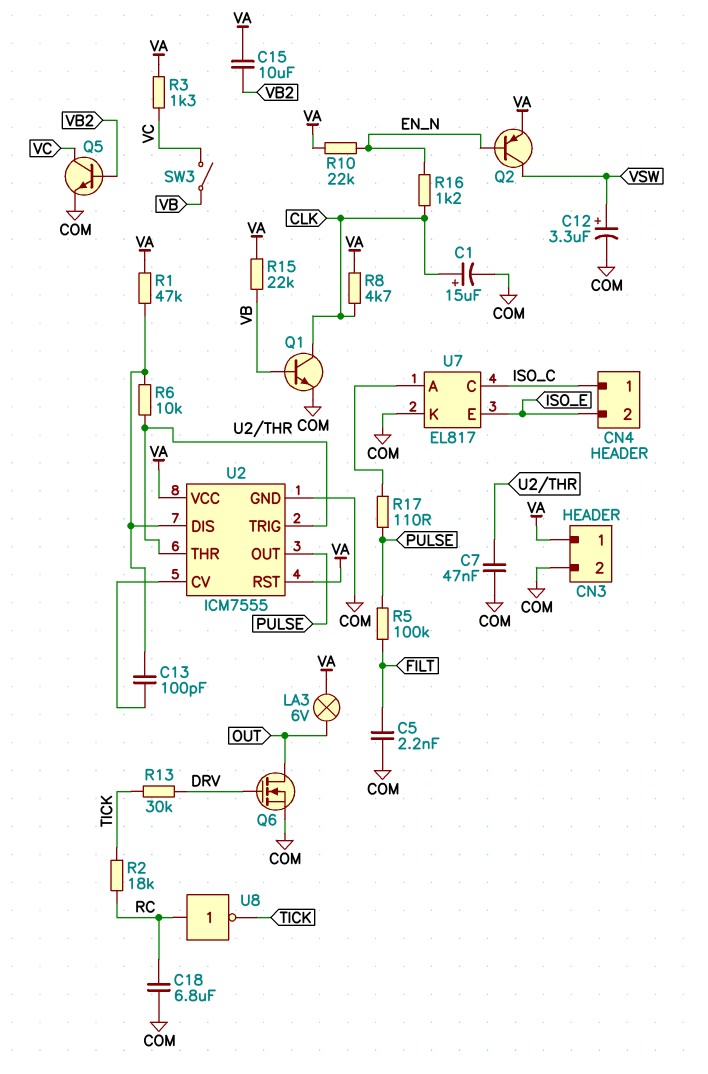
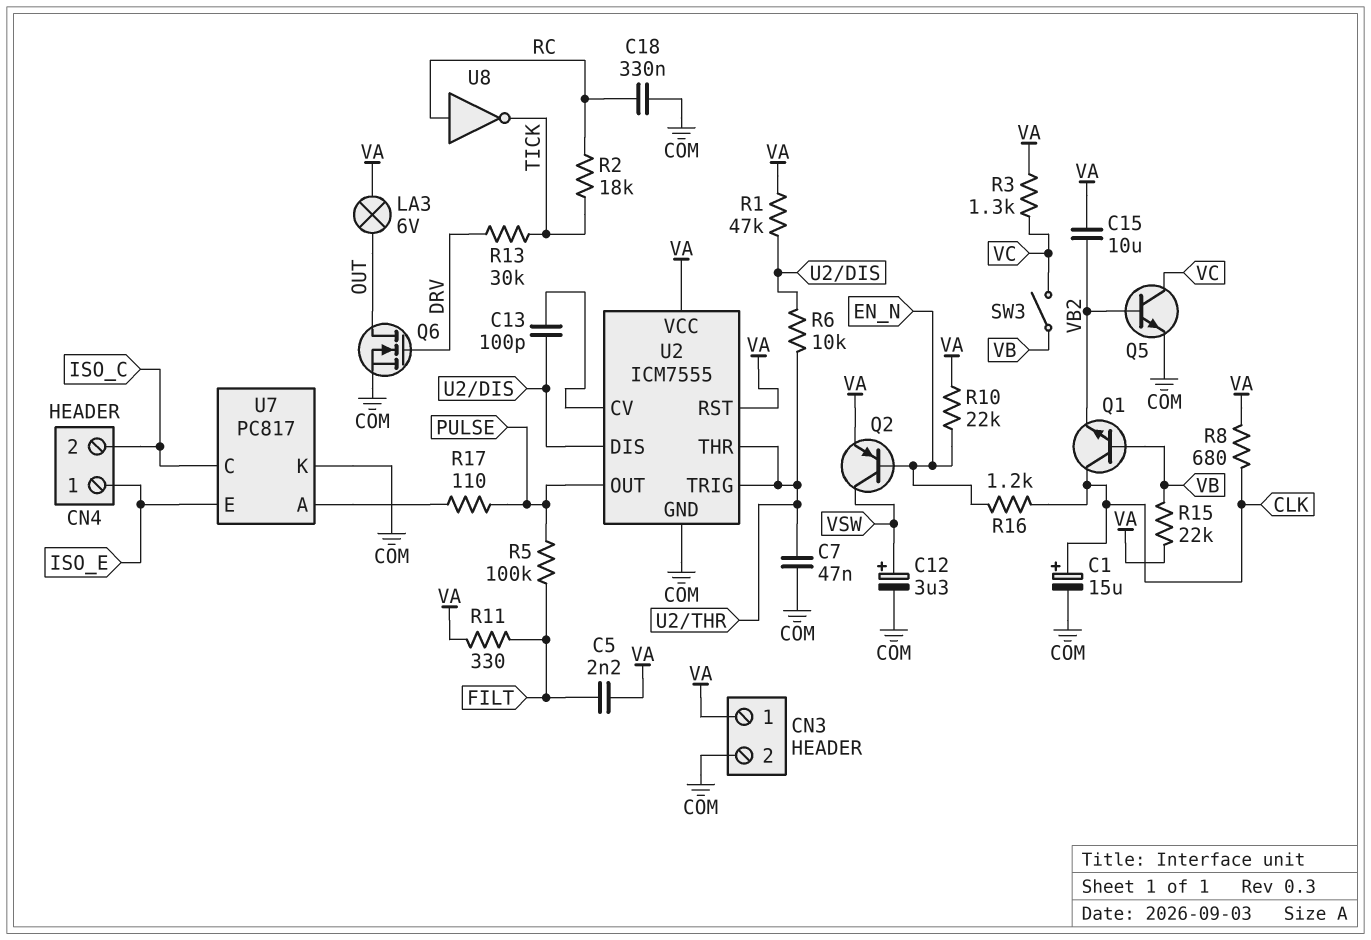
C5: 2.2nF (COM, FILT) -> 2.2nF (FILT, VA)
C18: 6.8uF (COM, RC) -> 330nF (COM, RC)
CN4 pin 1: ISO_C -> ISO_E
CN4 pin 2: ISO_E -> ISO_C
Q1: NPN (B VB, C CLK, E COM) -> NPN (B VB, C CLK, E VB2)
R8: 4.7k (CLK, VA) -> 680 (CLK, VA)
R11: none -> 330 (FILT, VA)
U7: EL817 -> PC817

